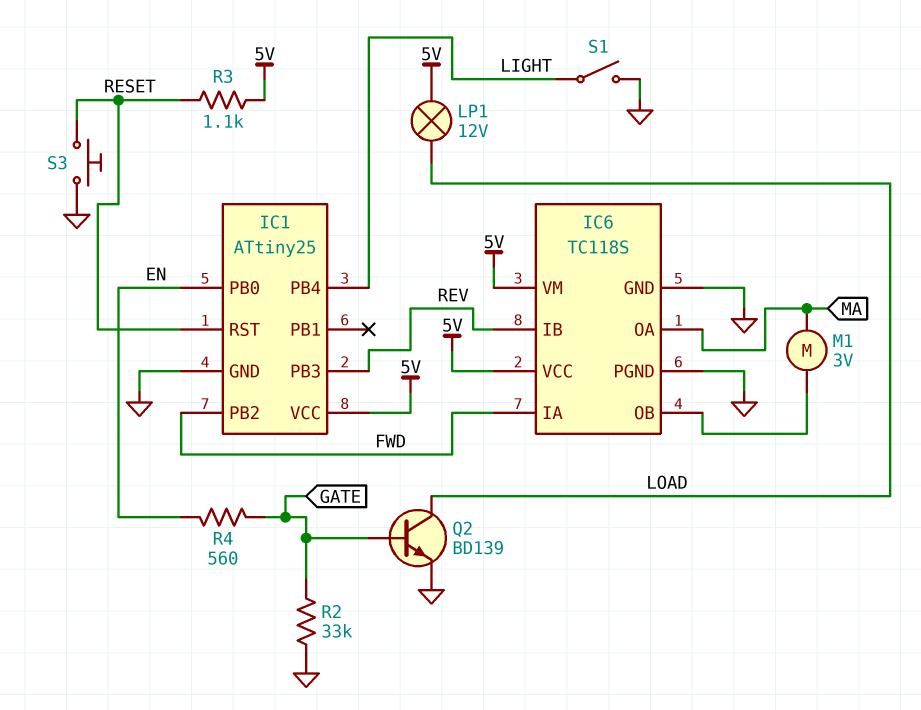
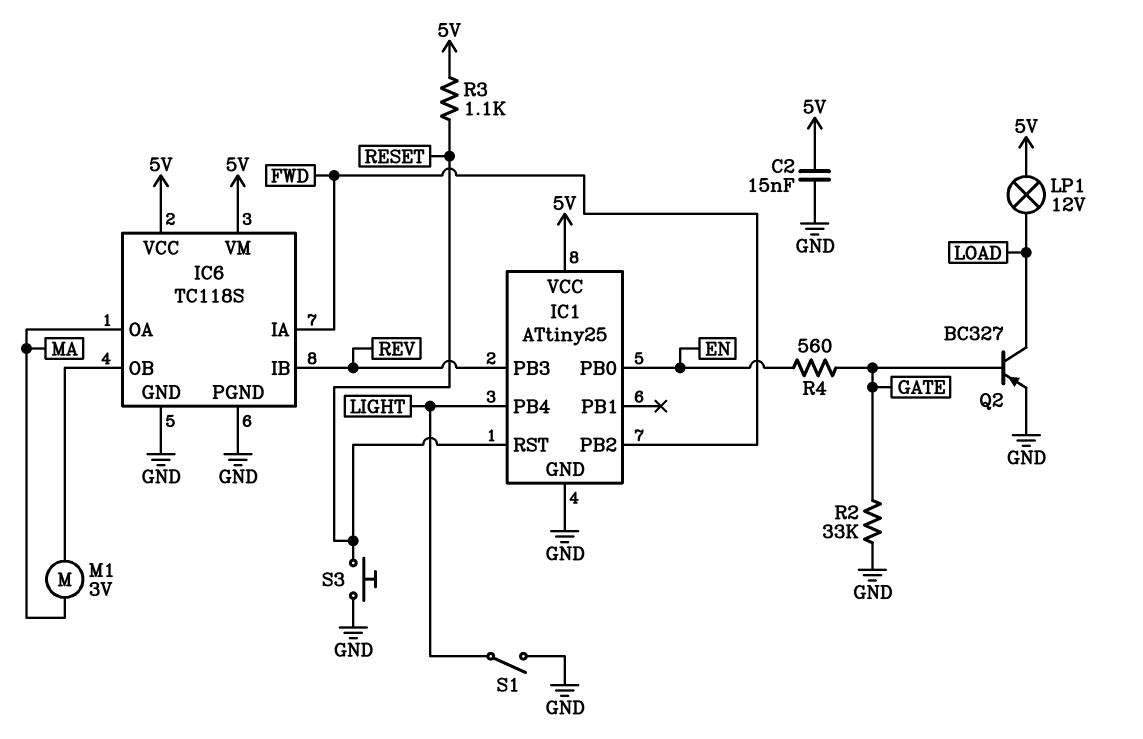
C2: none -> 15nF (5V, GND)
Q2: NPN BD139 (B GATE, C LOAD, E GND) -> PNP BC327 (B GATE, C LOAD, E GND)

